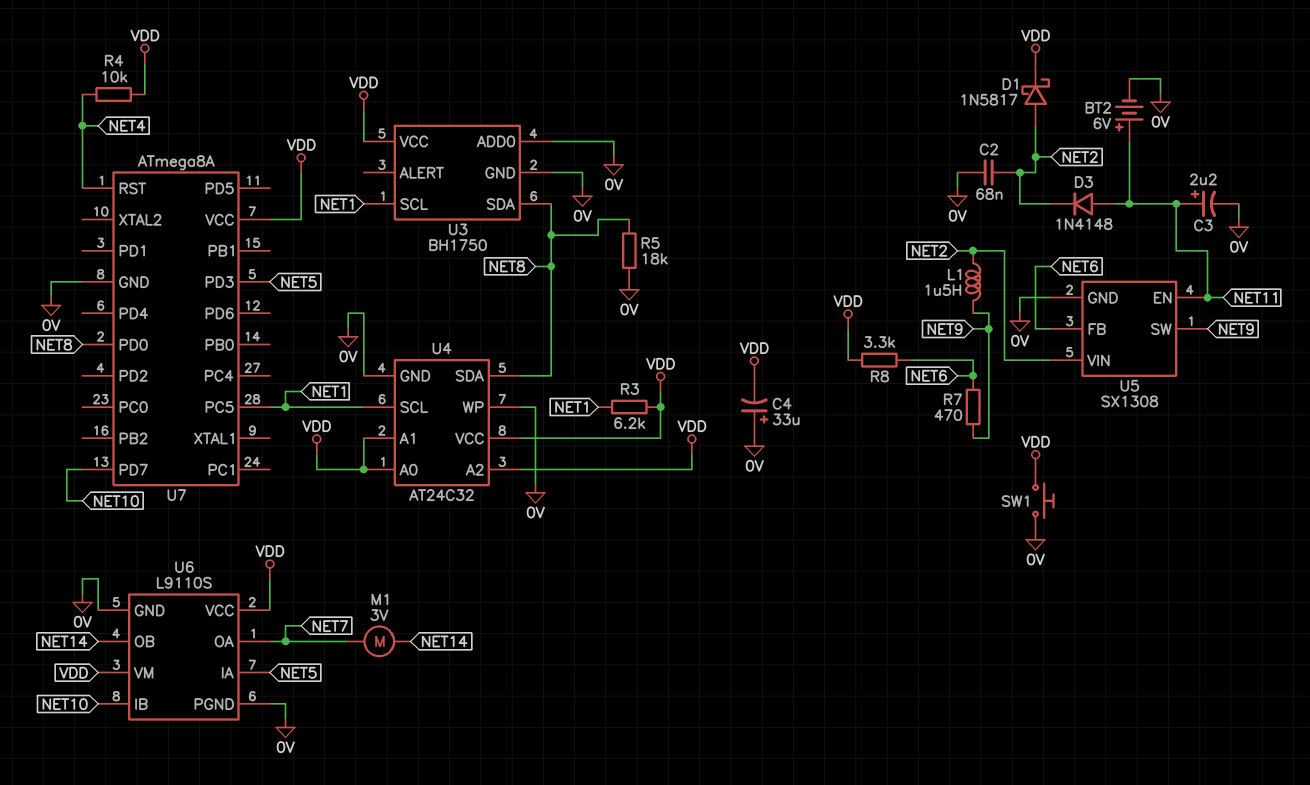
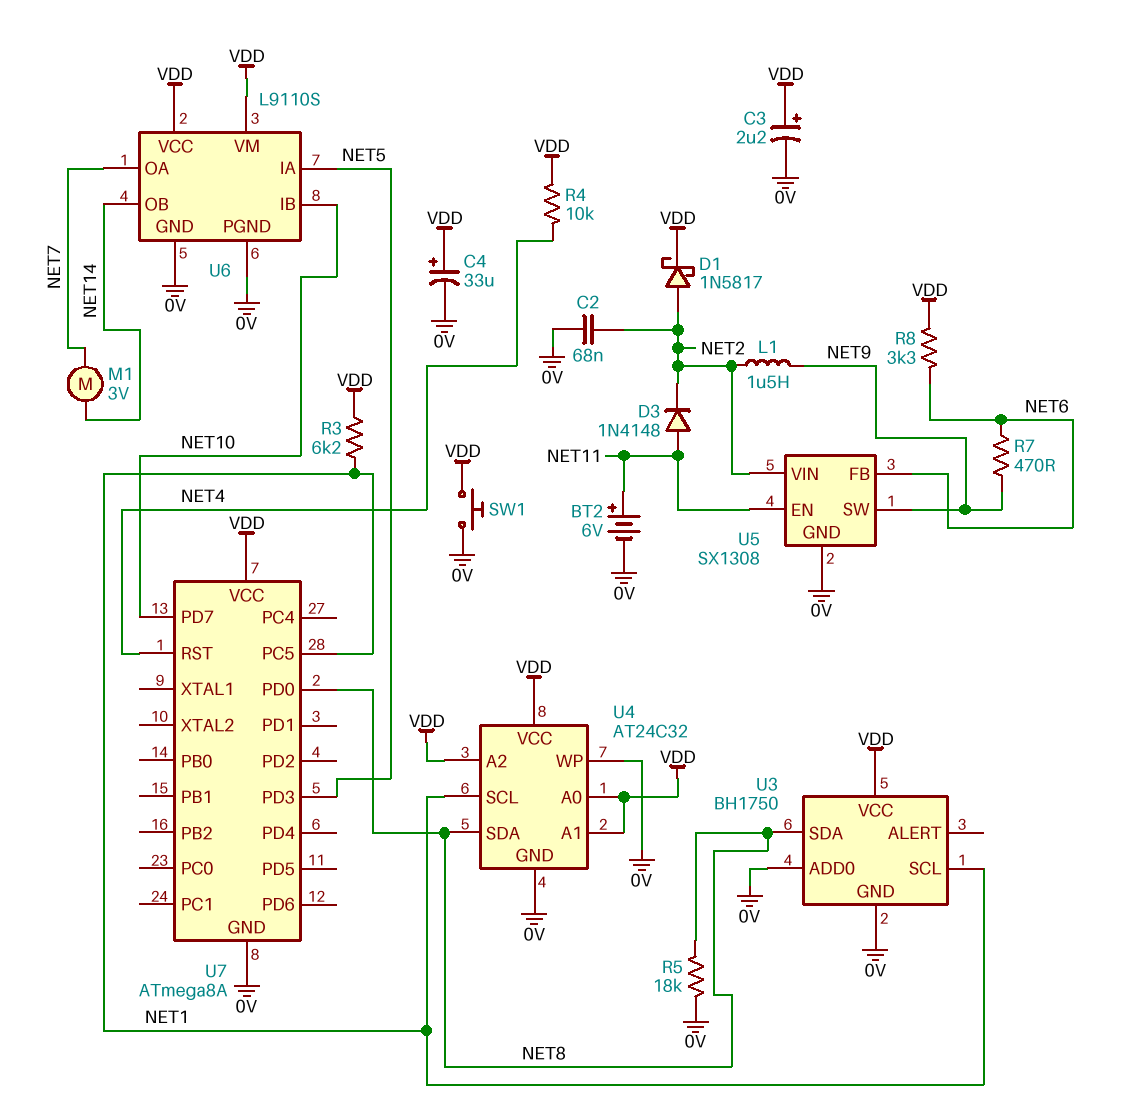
C3: 2.2uF (plus NET11, minus 0V) -> 2.2uF (plus VDD, minus 0V)
C4: 33uF (plus 0V, minus VDD) -> 33uF (plus VDD, minus 0V)

